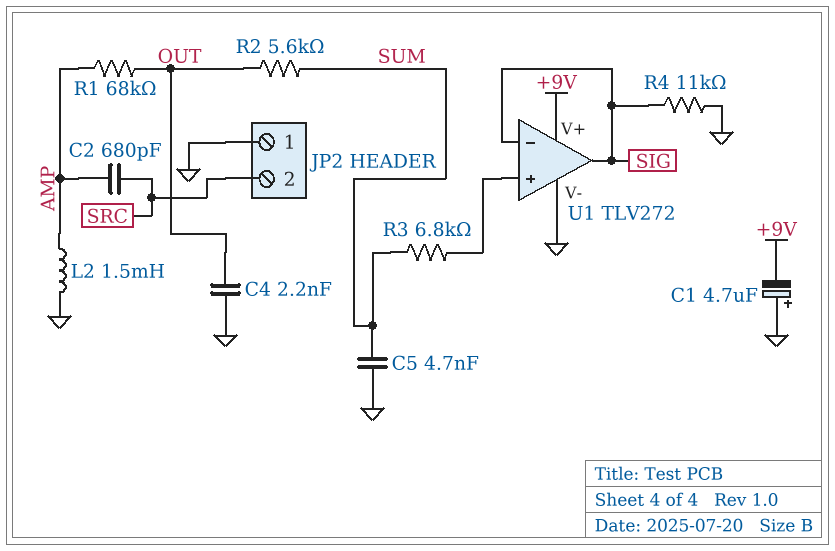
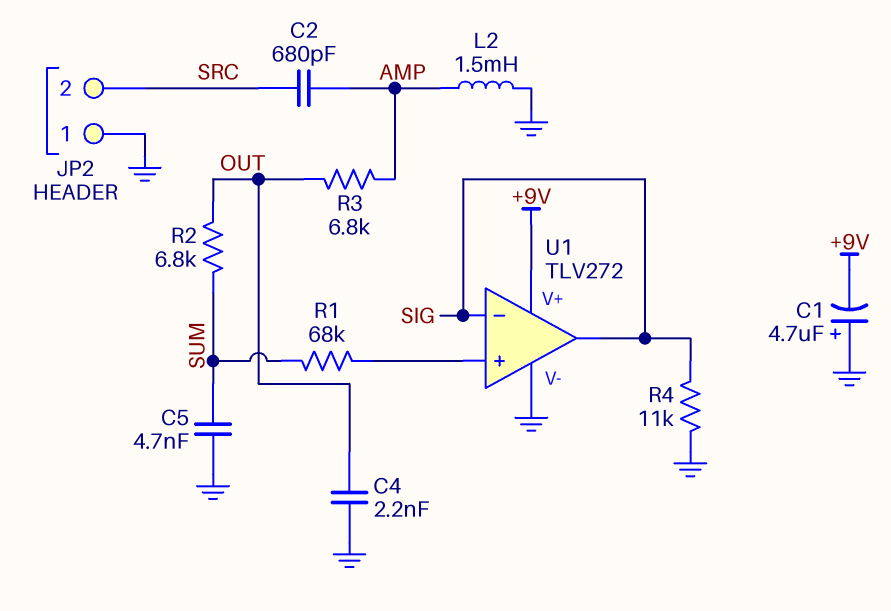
R1: 68k (AMP, OUT) -> 68k (SUM, U1/in+)
R2: 5.6k (OUT, SUM) -> 6.8k (OUT, SUM)
R3: 6.8k (SUM, U1/in+) -> 6.8k (AMP, OUT)

